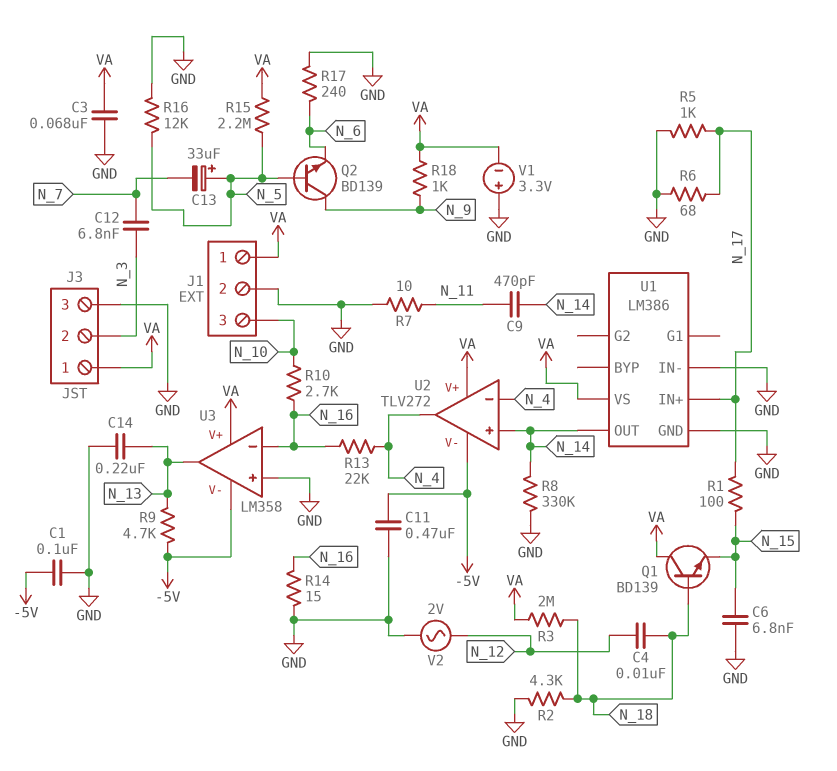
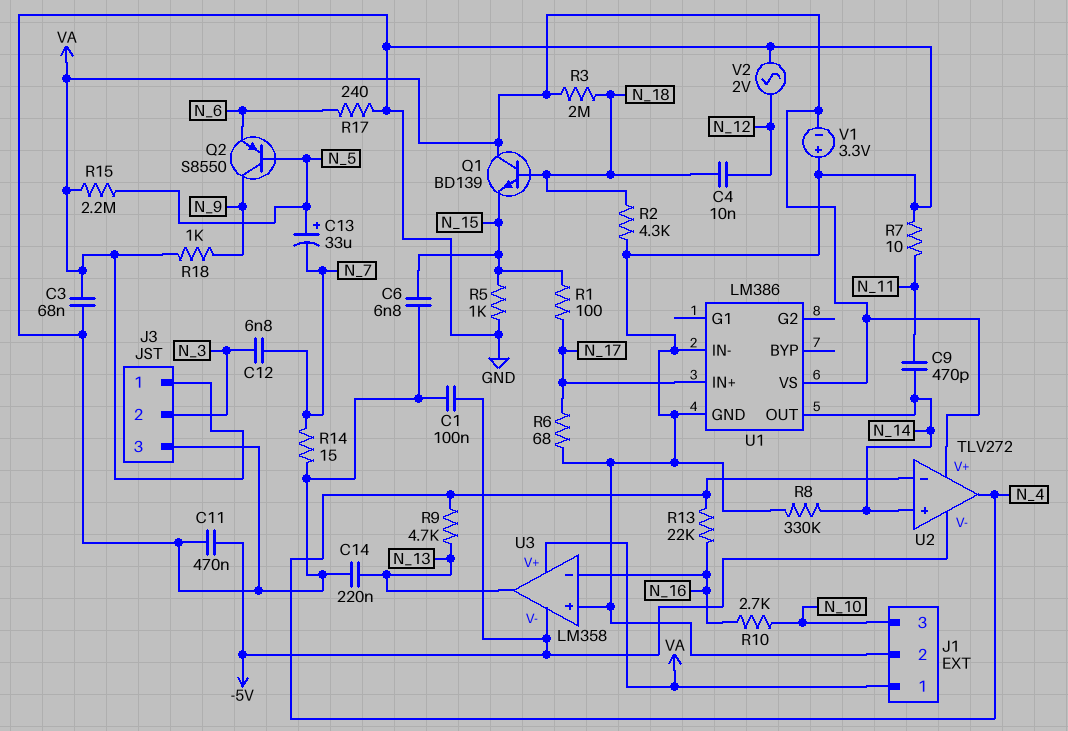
Q2: NPN BD139 (B N_5, C N_9, E N_6) -> PNP S8550 (B N_5, C N_9, E N_6)
R5: 1k (GND, N_17) -> 1k (GND, N_15)
R9: 4.7k (-5V, N_13) -> 4.7k (N_4, N_13)
R14: 15 (GND, N_16) -> 15 (GND, N_7)
R16: 12k (GND, N_5) -> none

